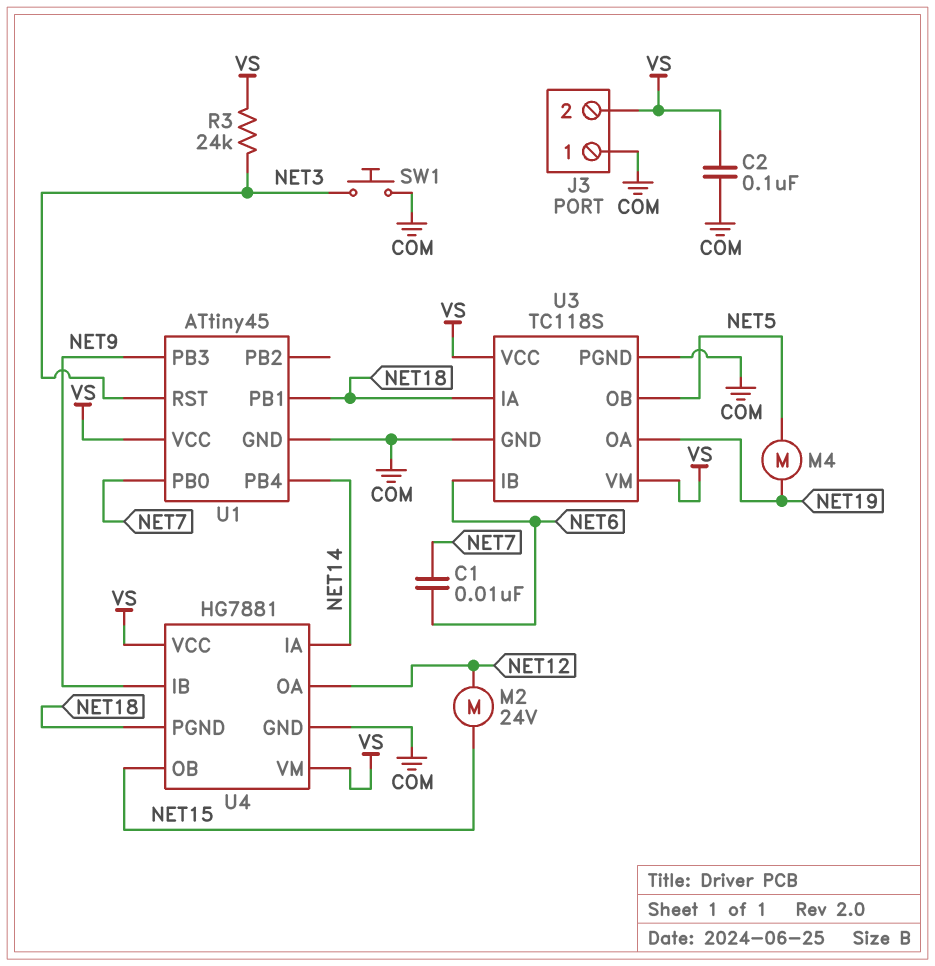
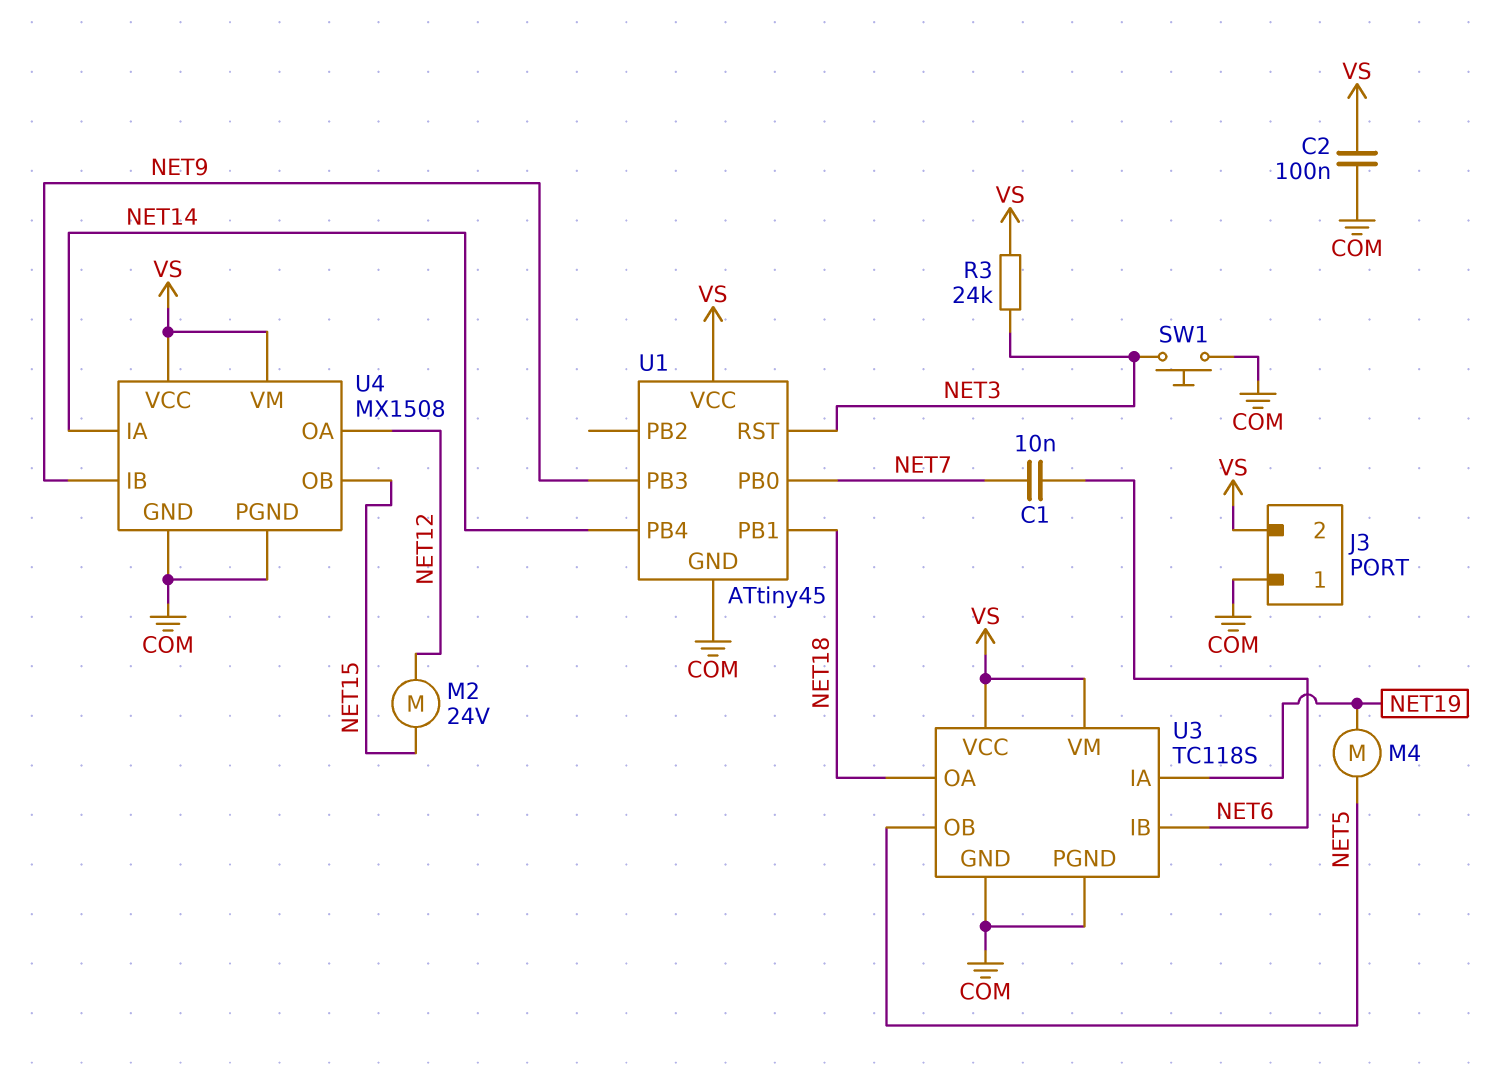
U3 pin IA: NET18 -> NET19
U3 pin OA: NET19 -> NET18
U4: HG7881 -> MX1508
U4 pin PGND: NET18 -> COM

